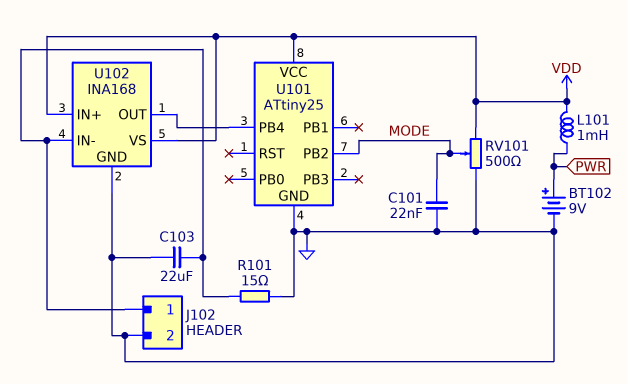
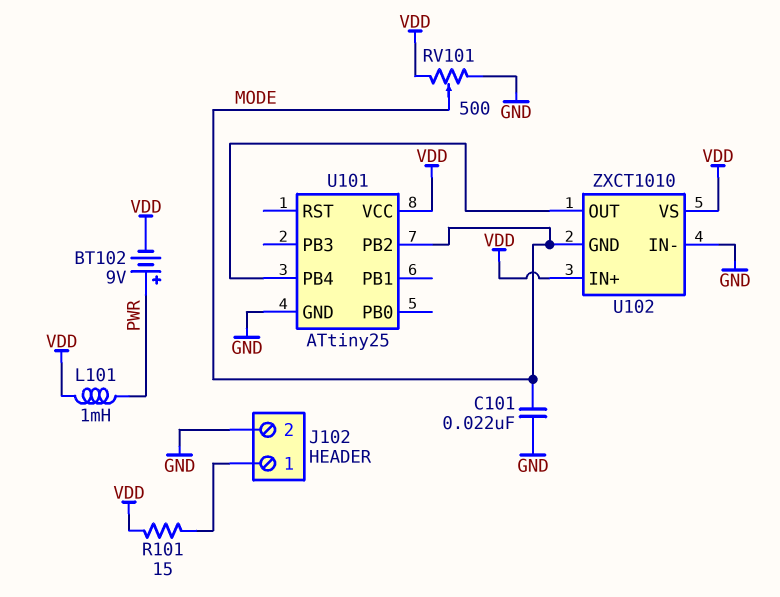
BT102: 9V (plus PWR, minus GND) -> 9V (plus PWR, minus VDD)
C103: 22uF (GND, J102/1) -> none
R101: 15 (GND, J102/1) -> 15 (J102/1, VDD)
U102: INA168 -> ZXCT1010
U102 pin GND: GND -> MODE
U102 pin IN-: J102/1 -> GND

